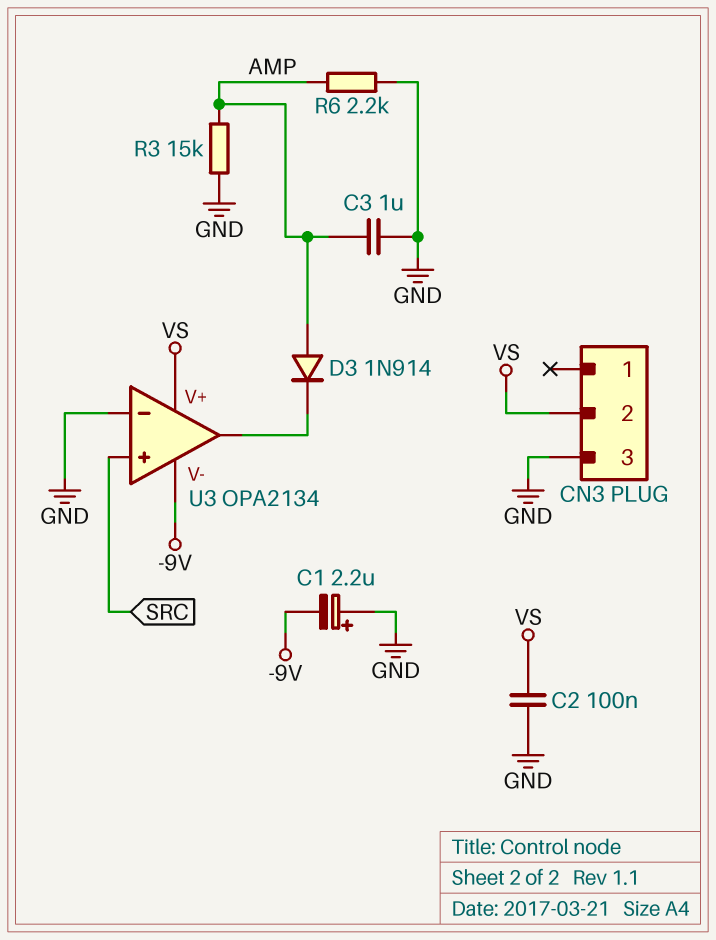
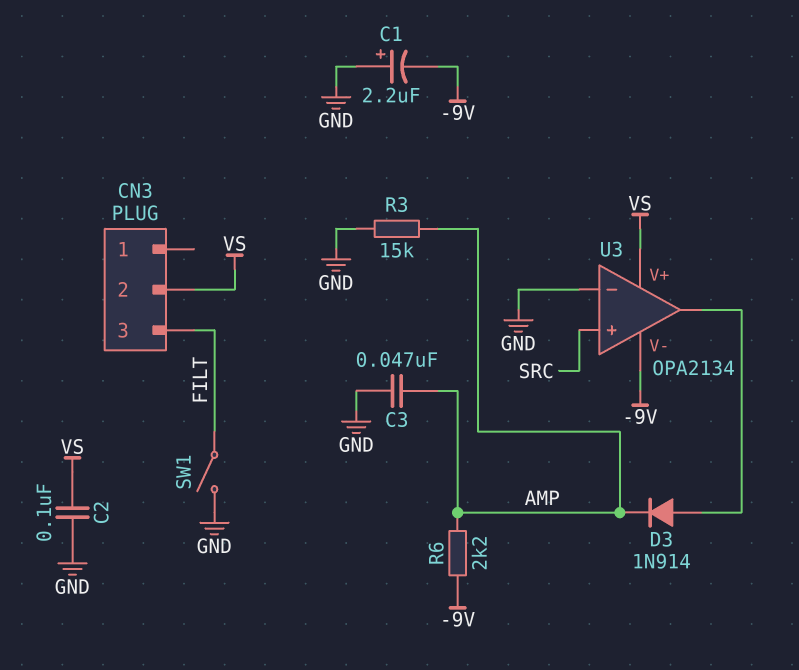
C3: 1uF (AMP, GND) -> 47nF (AMP, GND)
CN3 pin 3: GND -> FILT
D3: diode 1N914 (A AMP, K U3/out) -> diode 1N914 (A U3/out, K AMP)
R6: 2.2k (AMP, GND) -> 2.2k (-9V, AMP)
SW1: none -> switch (FILT, GND)

